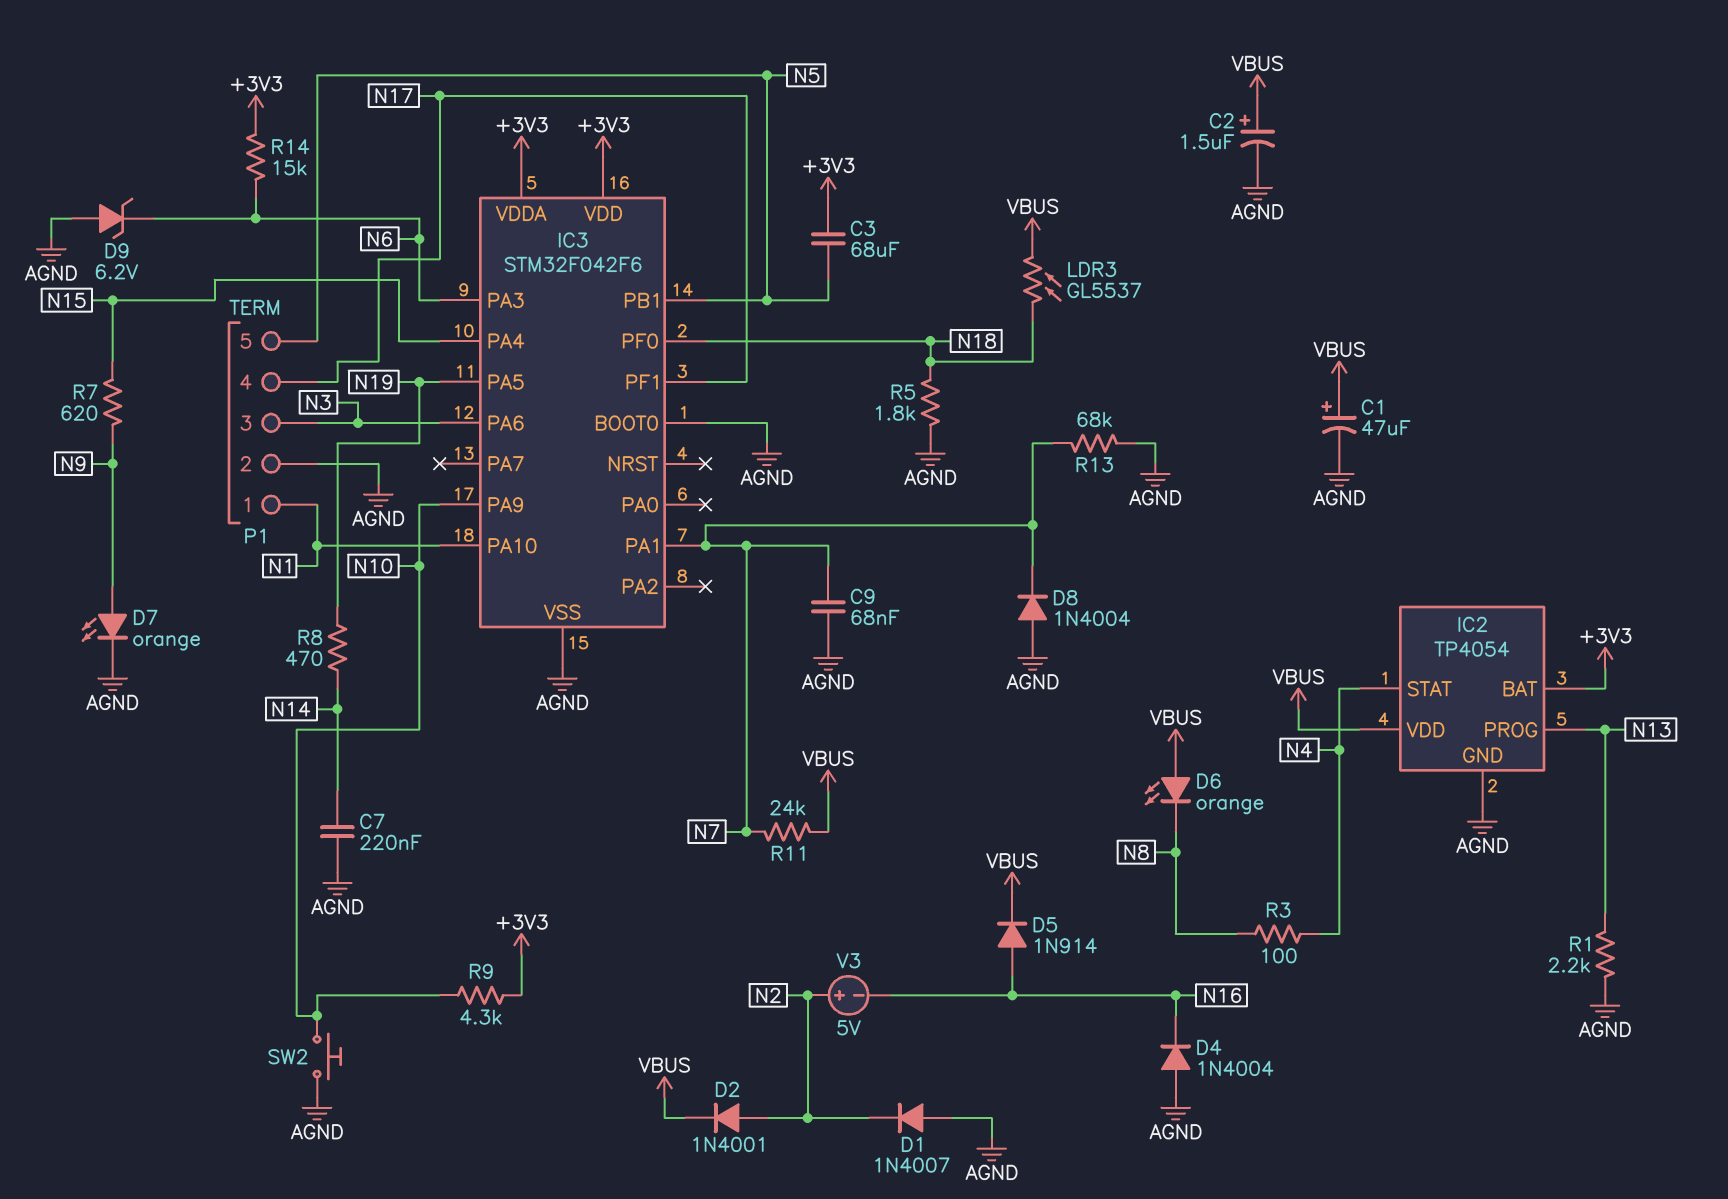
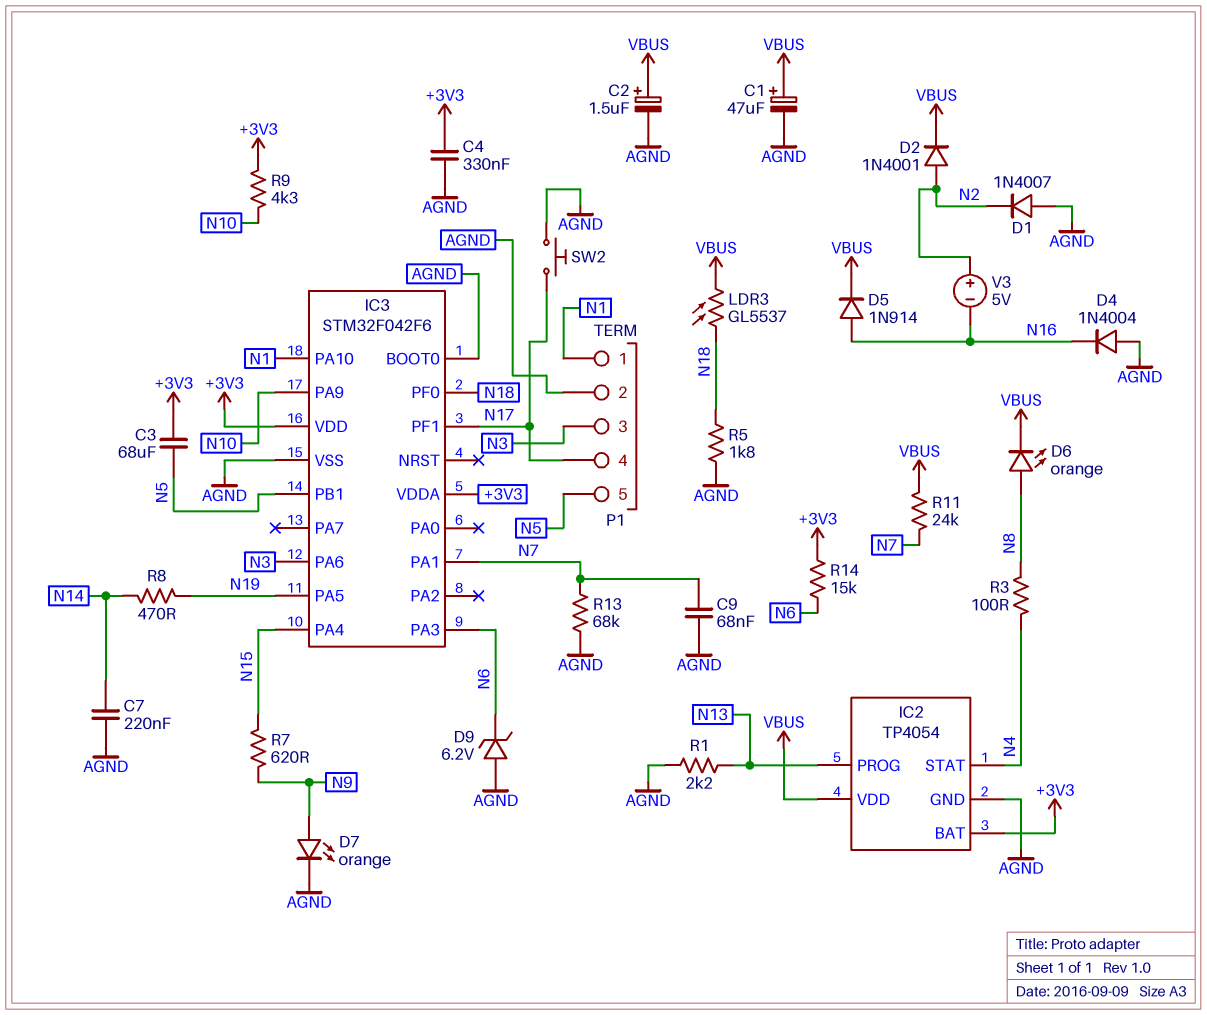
C4: none -> 330nF (+3V3, AGND)
D6: LED orange (A VBUS, K N8) -> LED orange (A N8, K VBUS)
D8: diode 1N4004 (A AGND, K N7) -> none
SW2: button (AGND, N10) -> button (AGND, N17)

